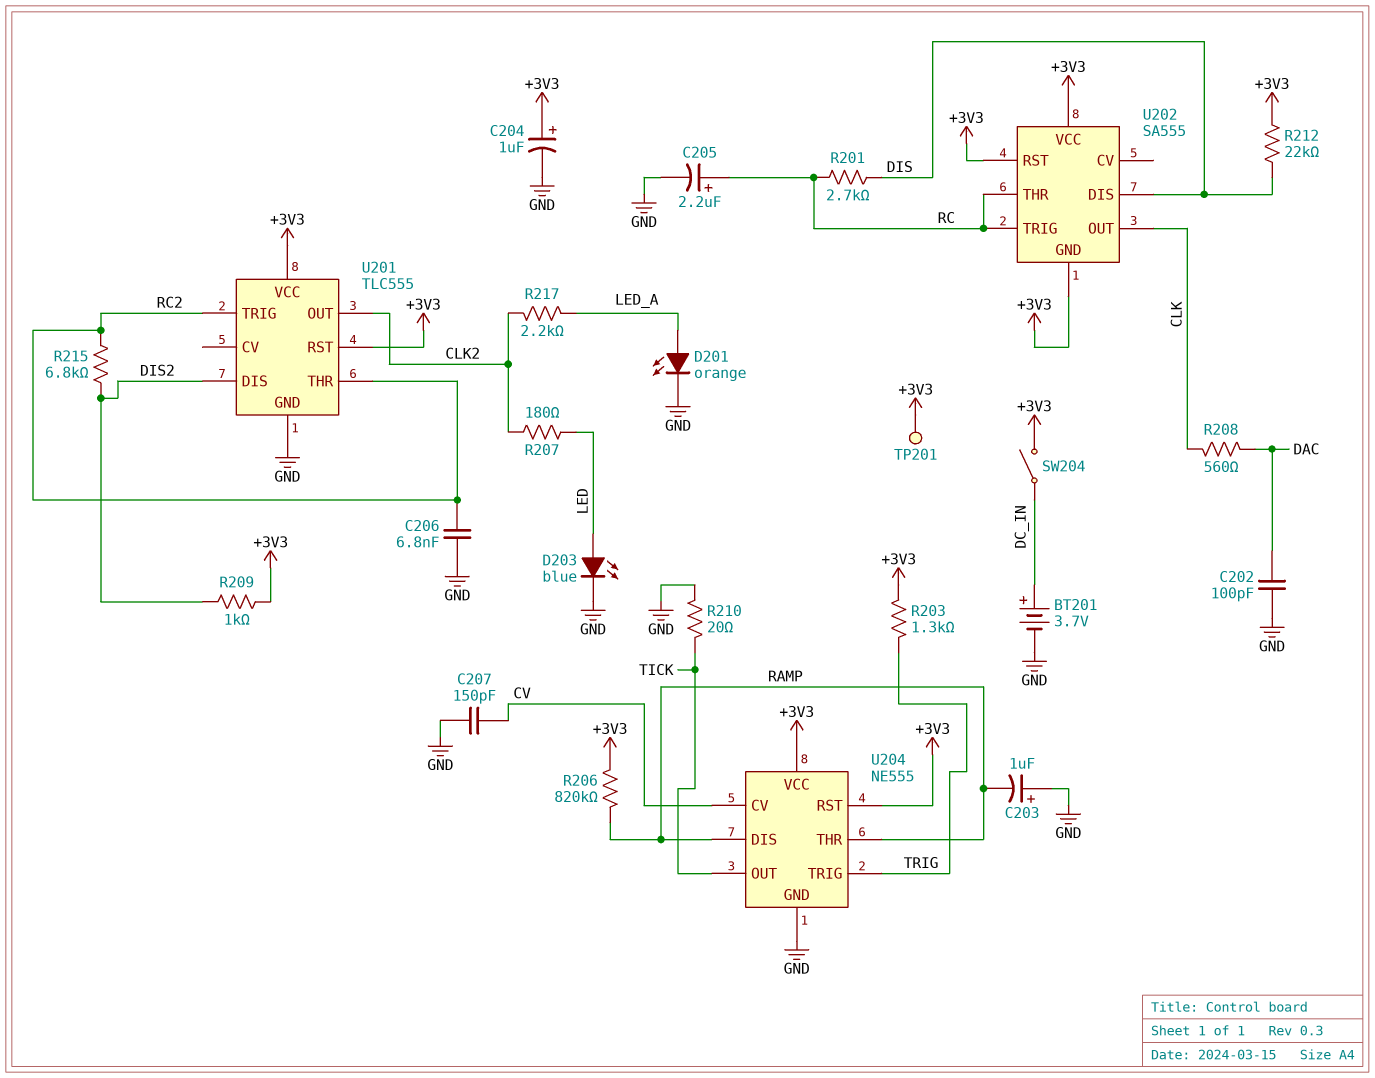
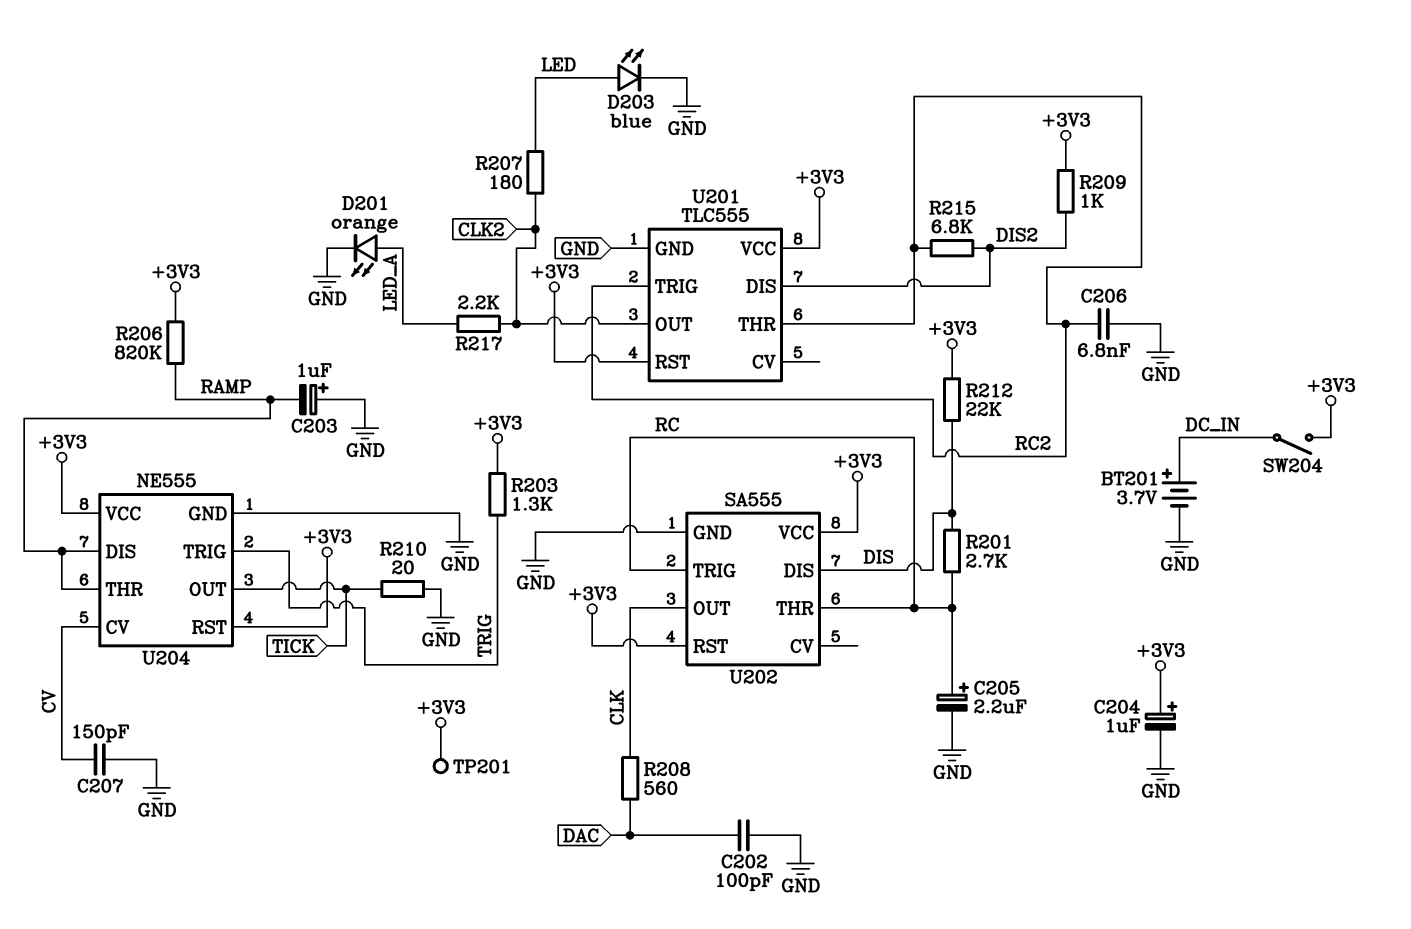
U202 pin GND: +3V3 -> GND

